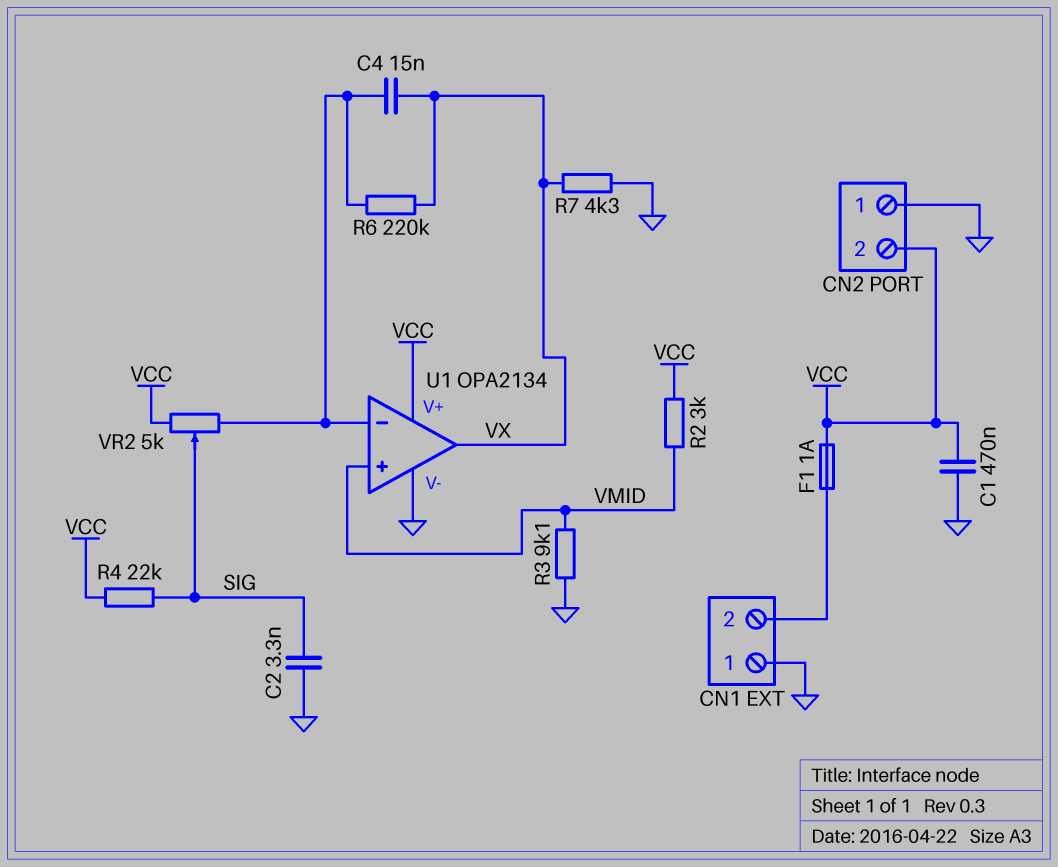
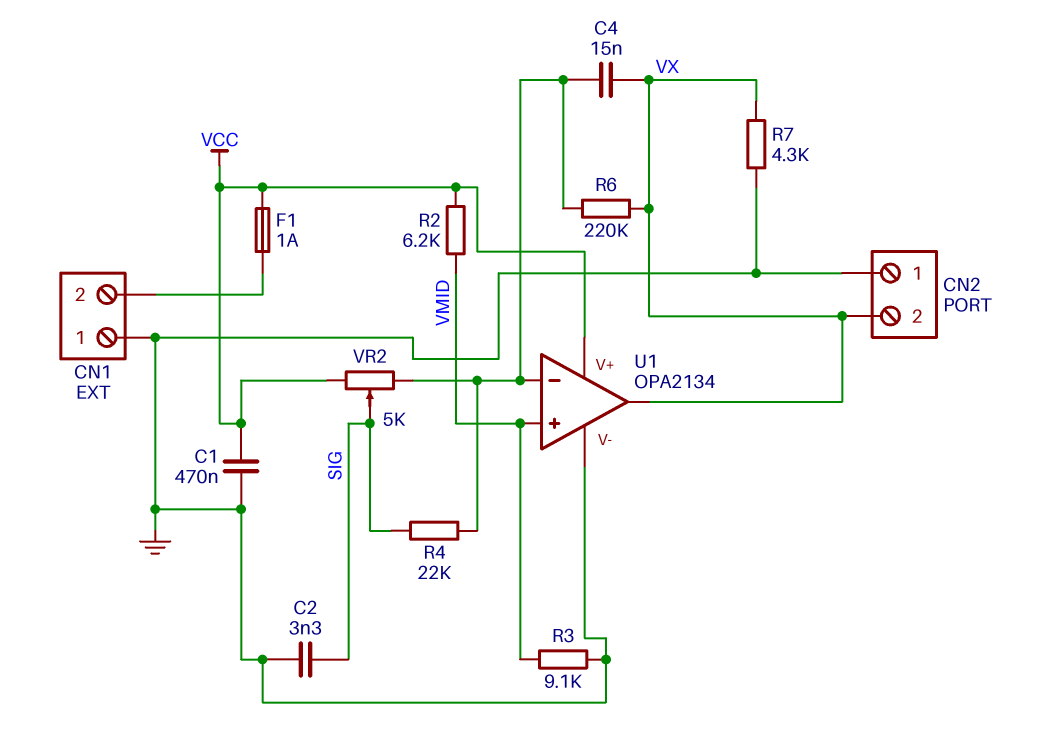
CN2 pin 2: VCC -> VX
R2: 3k (VCC, VMID) -> 6.2k (VCC, VMID)
R4: 22k (SIG, VCC) -> 22k (SIG, U1/in-)

